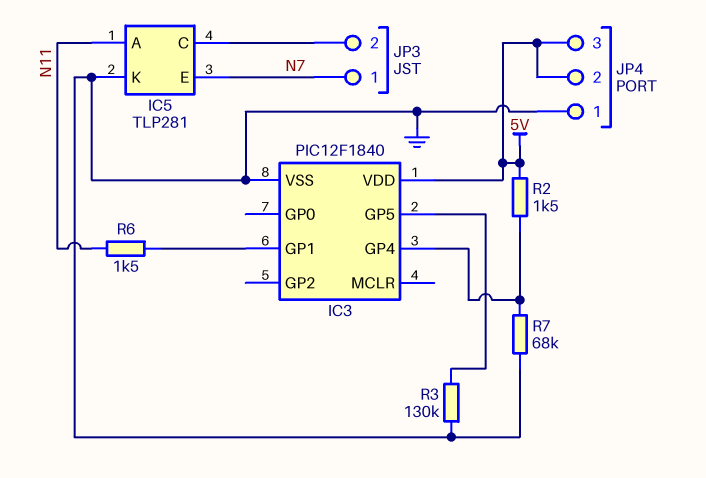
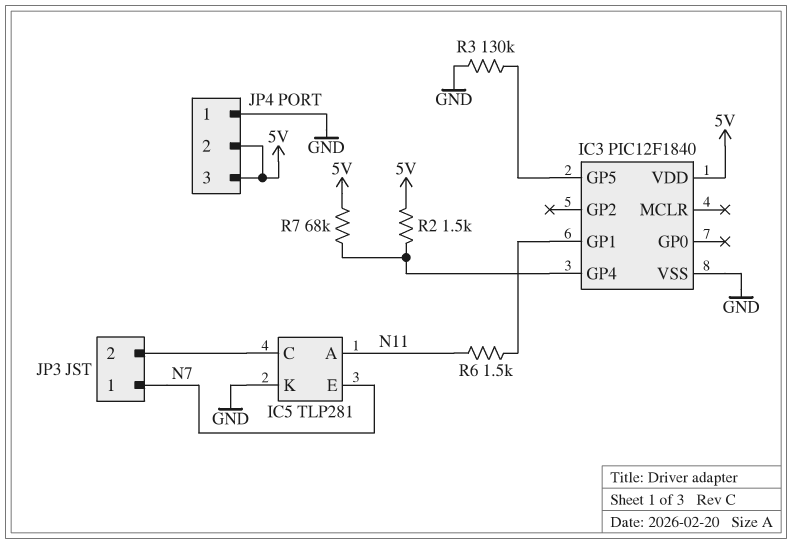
R7: 68k (GND, IC3/GP4) -> 68k (5V, IC3/GP4)

